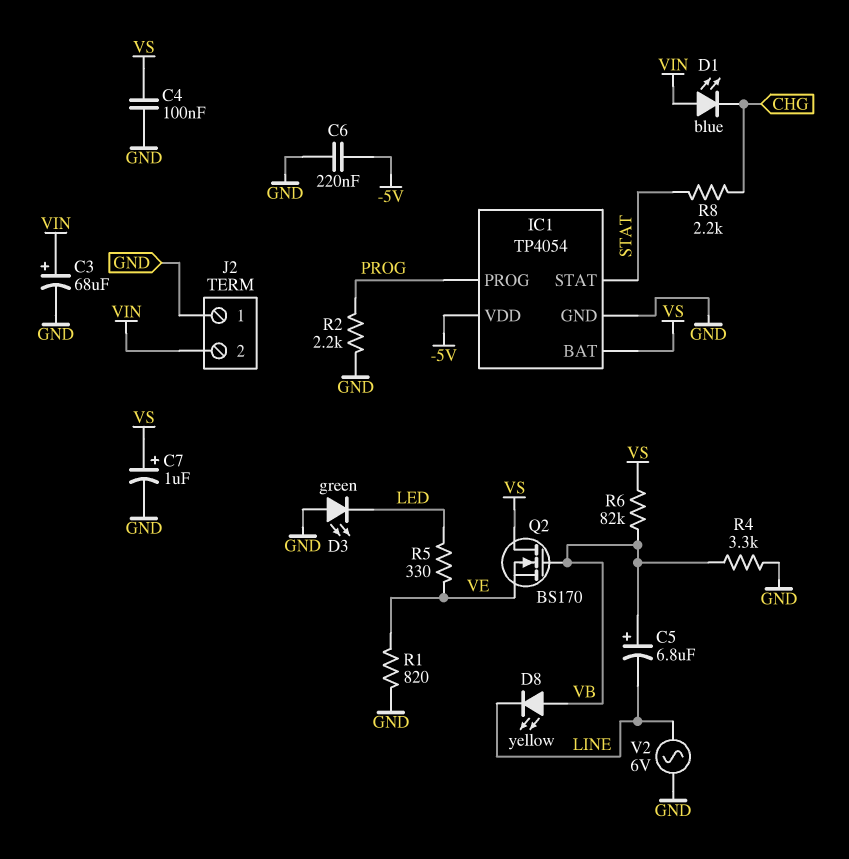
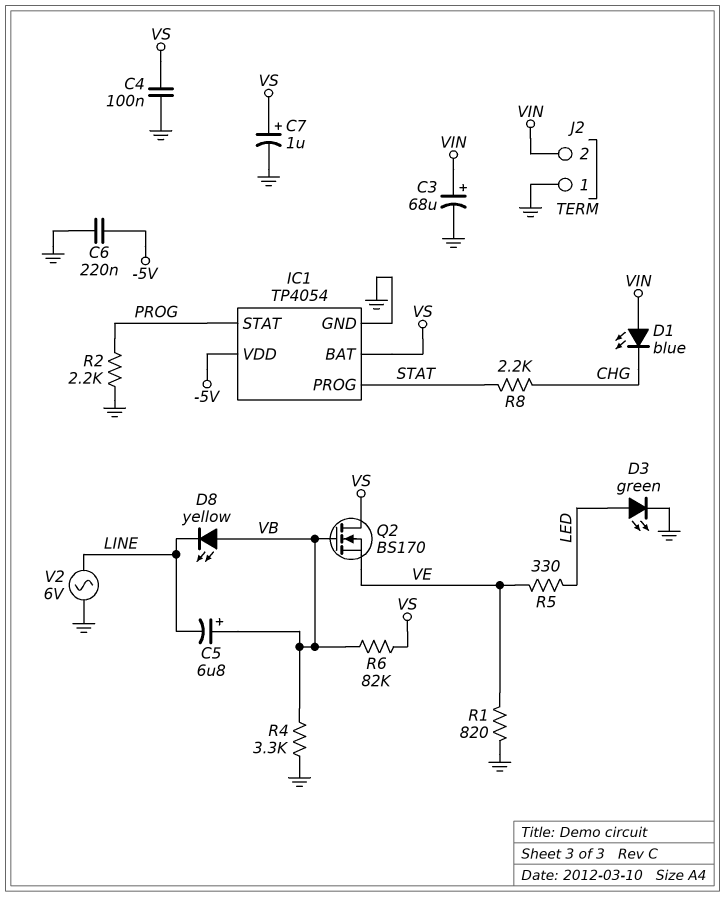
D3: LED green (A GND, K LED) -> LED green (A LED, K GND)
IC1 pin PROG: PROG -> STAT
IC1 pin STAT: STAT -> PROG

